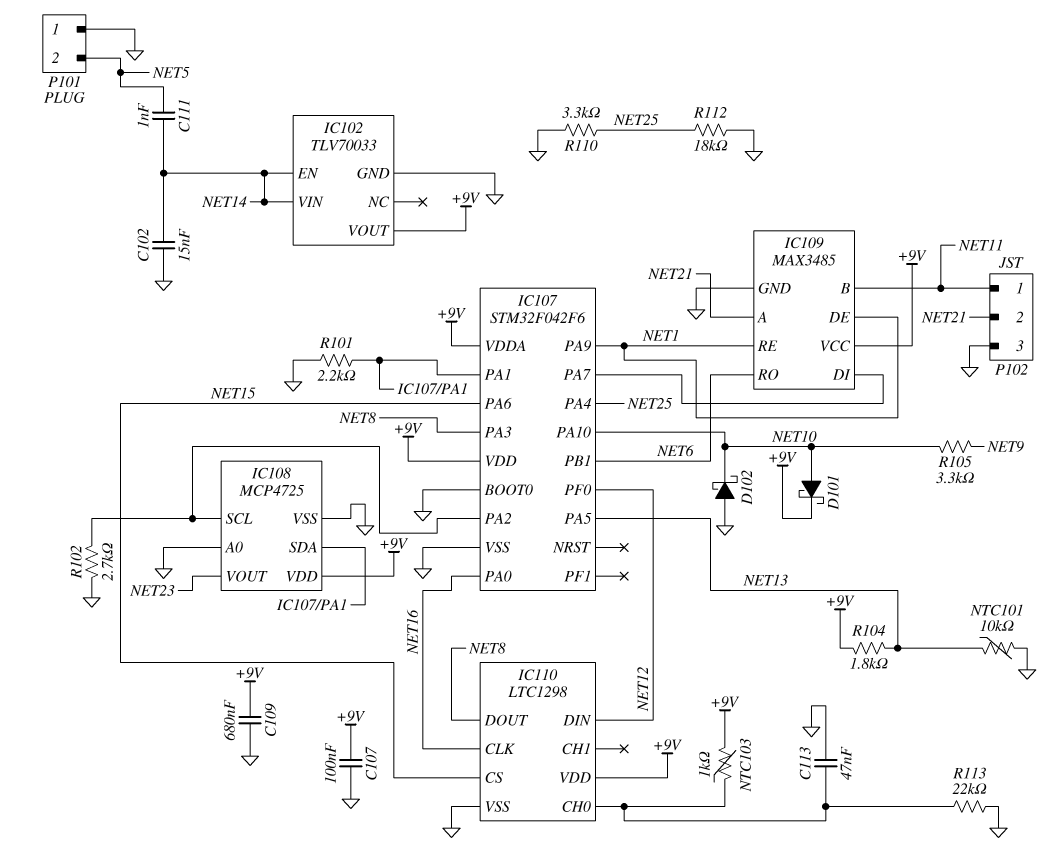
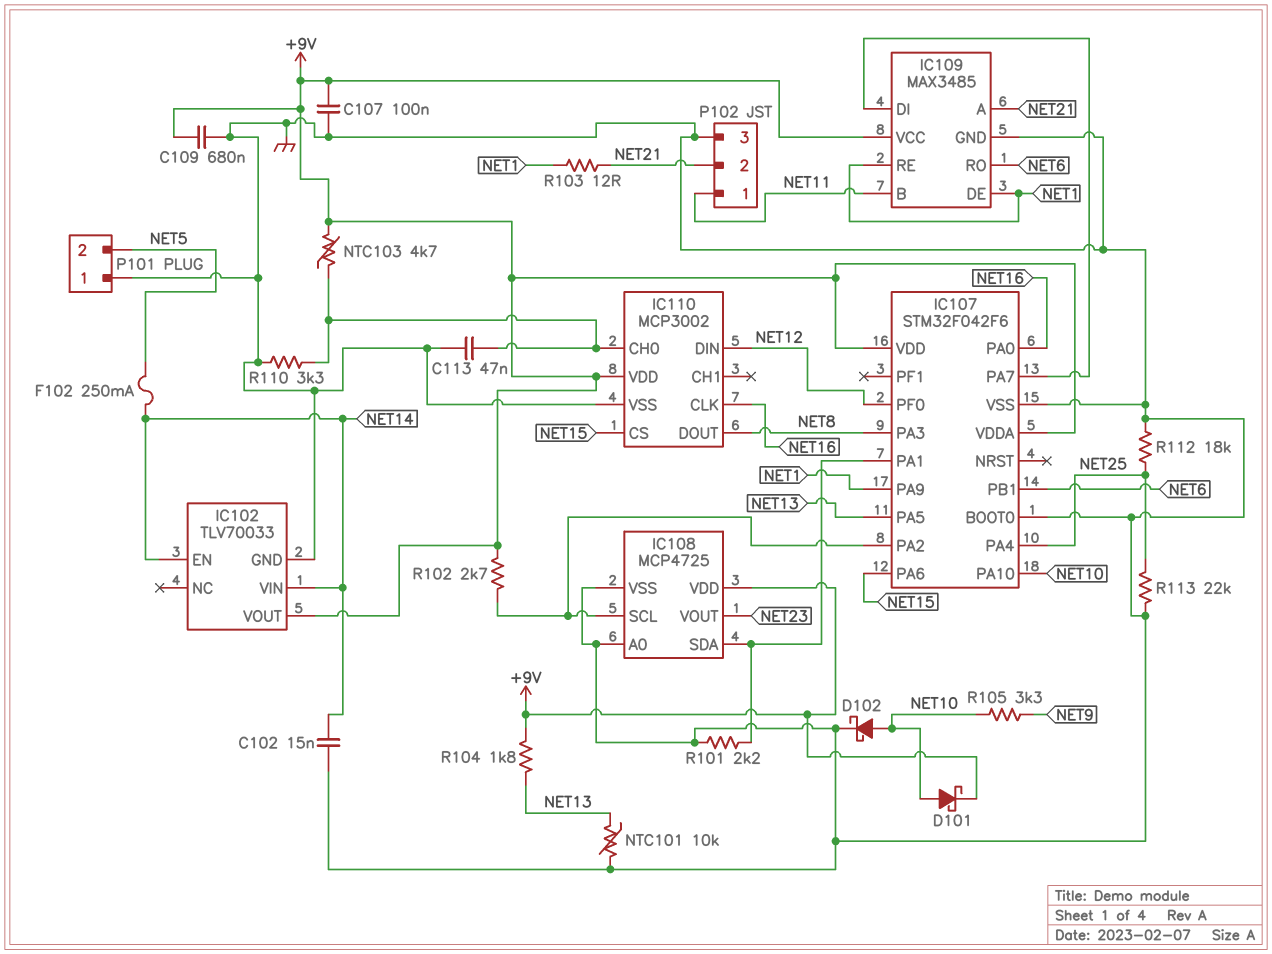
C111: 1nF (NET5, NET14) -> none
D102: schottky (A GND, K NET10) -> schottky (A NET10, K GND)
F102: none -> 250mA (NET5, NET14)
IC110: LTC1298 -> MCP3002
NTC103: 1k (+9V, IC110/CH0) -> 4.7k (+9V, IC110/CH0)
R102: 2.7k (GND, IC107/PA2) -> 2.7k (+9V, IC107/PA2)
R103: none -> 12 (NET1, NET21)
R110: 3.3k (GND, NET25) -> 3.3k (GND, IC110/CH0)
R113: 22k (GND, IC110/CH0) -> 22k (GND, NET25)

